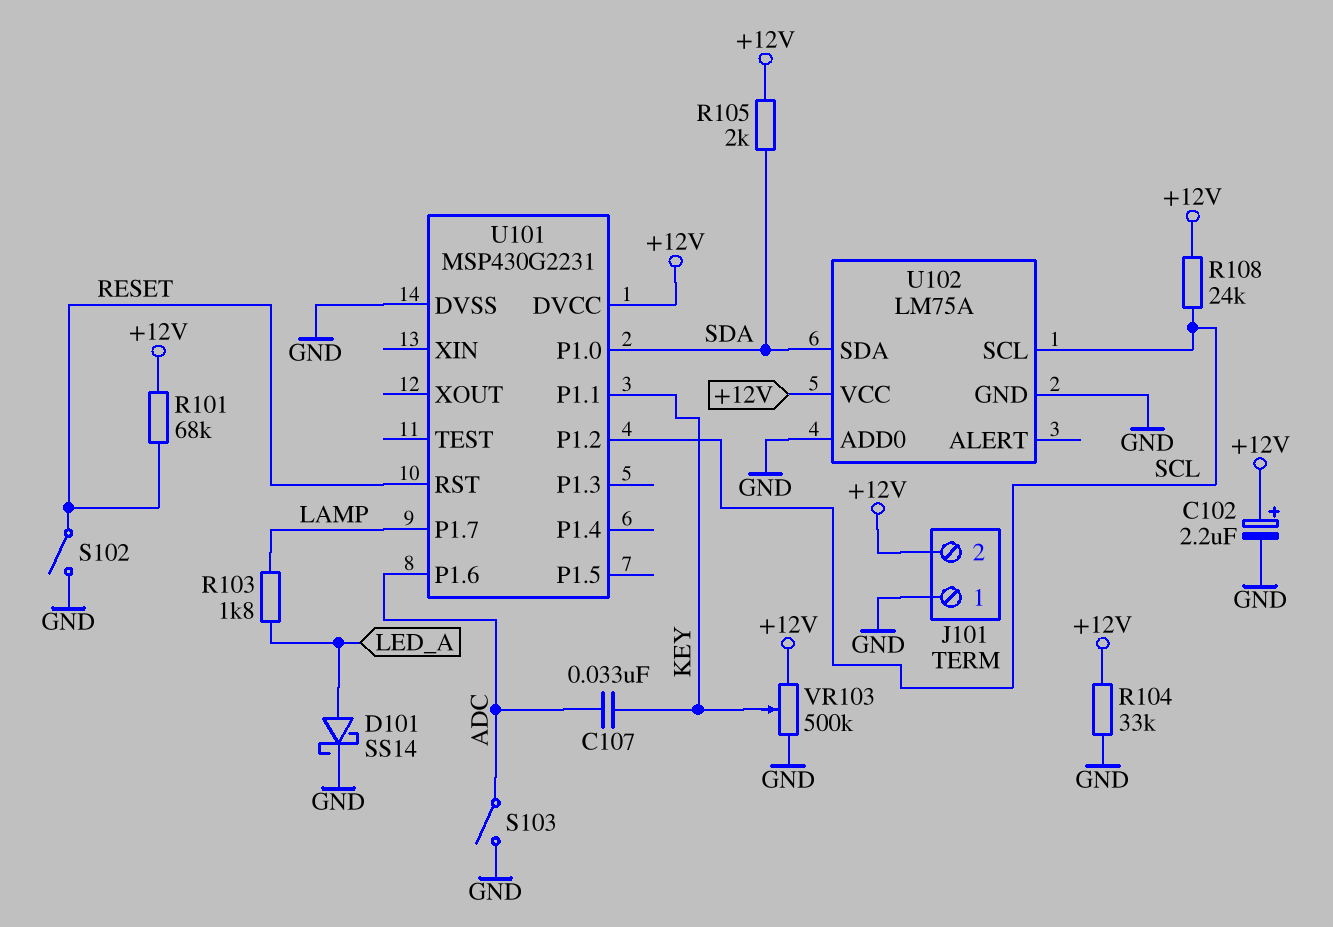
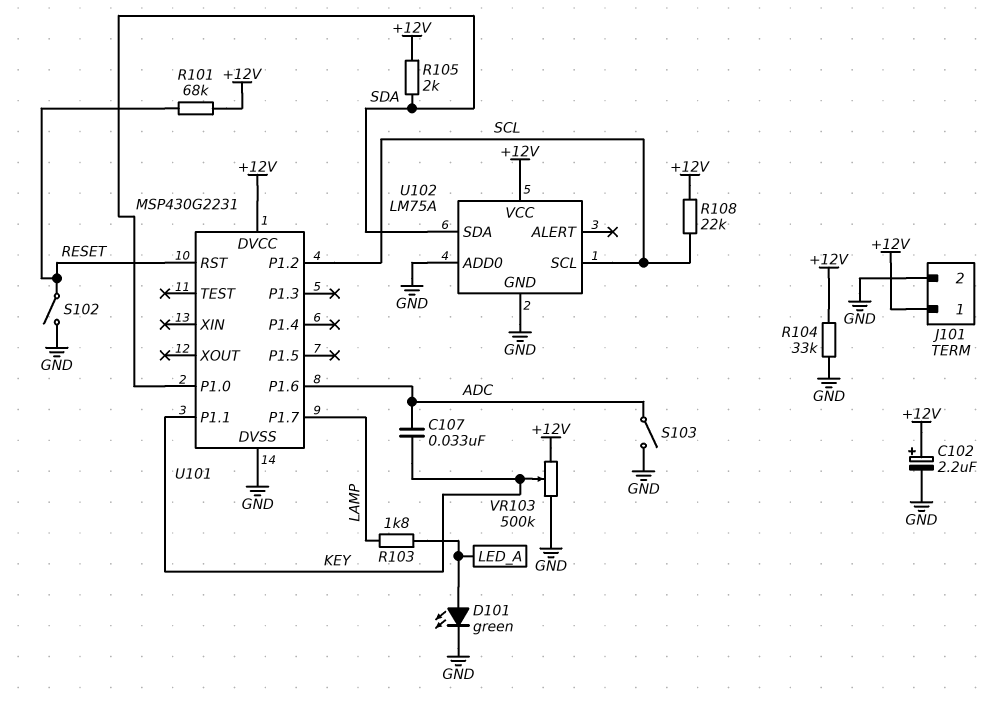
D101: schottky SS14 (A LED_A, K GND) -> LED green (A LED_A, K GND)
J101 pin 1: GND -> +12V
J101 pin 2: +12V -> GND
R108: 24k (+12V, SCL) -> 22k (+12V, SCL)

